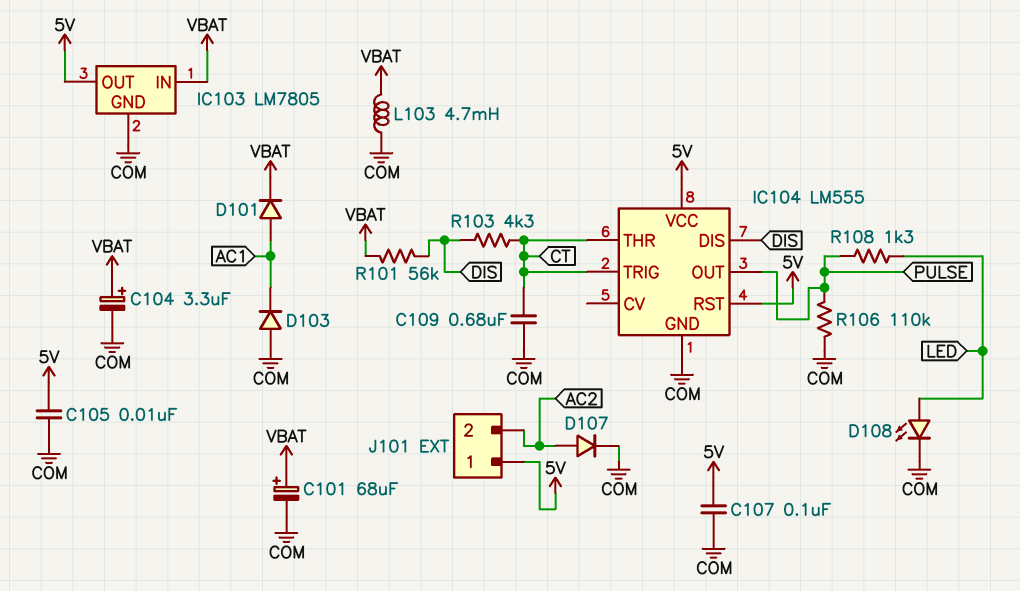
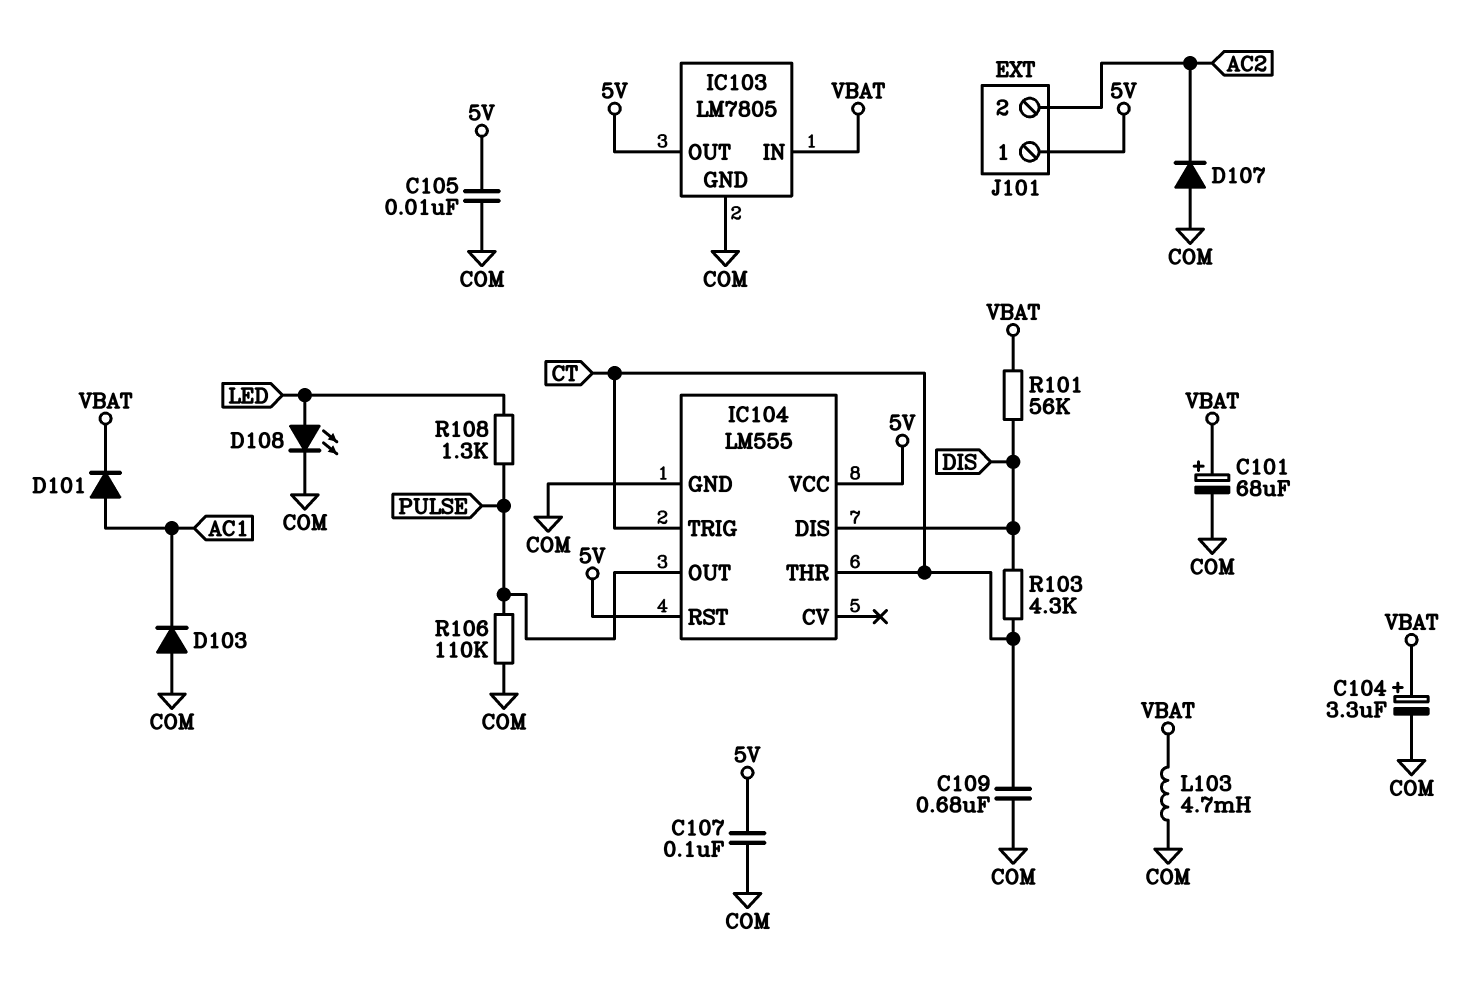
D107: diode (A AC2, K COM) -> diode (A COM, K AC2)

